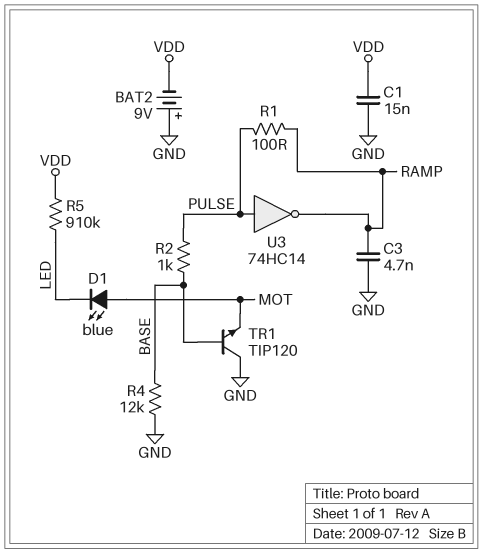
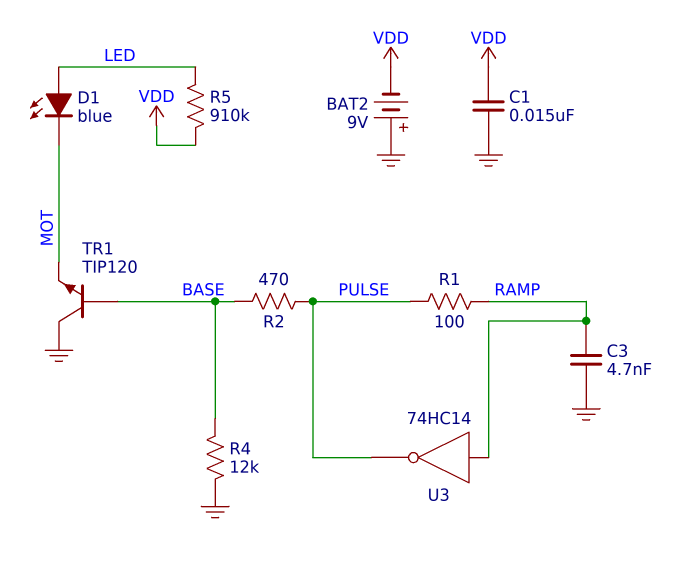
D1: LED blue (A MOT, K LED) -> LED blue (A LED, K MOT)
R2: 1k (BASE, PULSE) -> 470 (BASE, PULSE)
U3: NOT 74HC14 (in PULSE, out RAMP) -> NOT 74HC14 (in RAMP, out PULSE)

